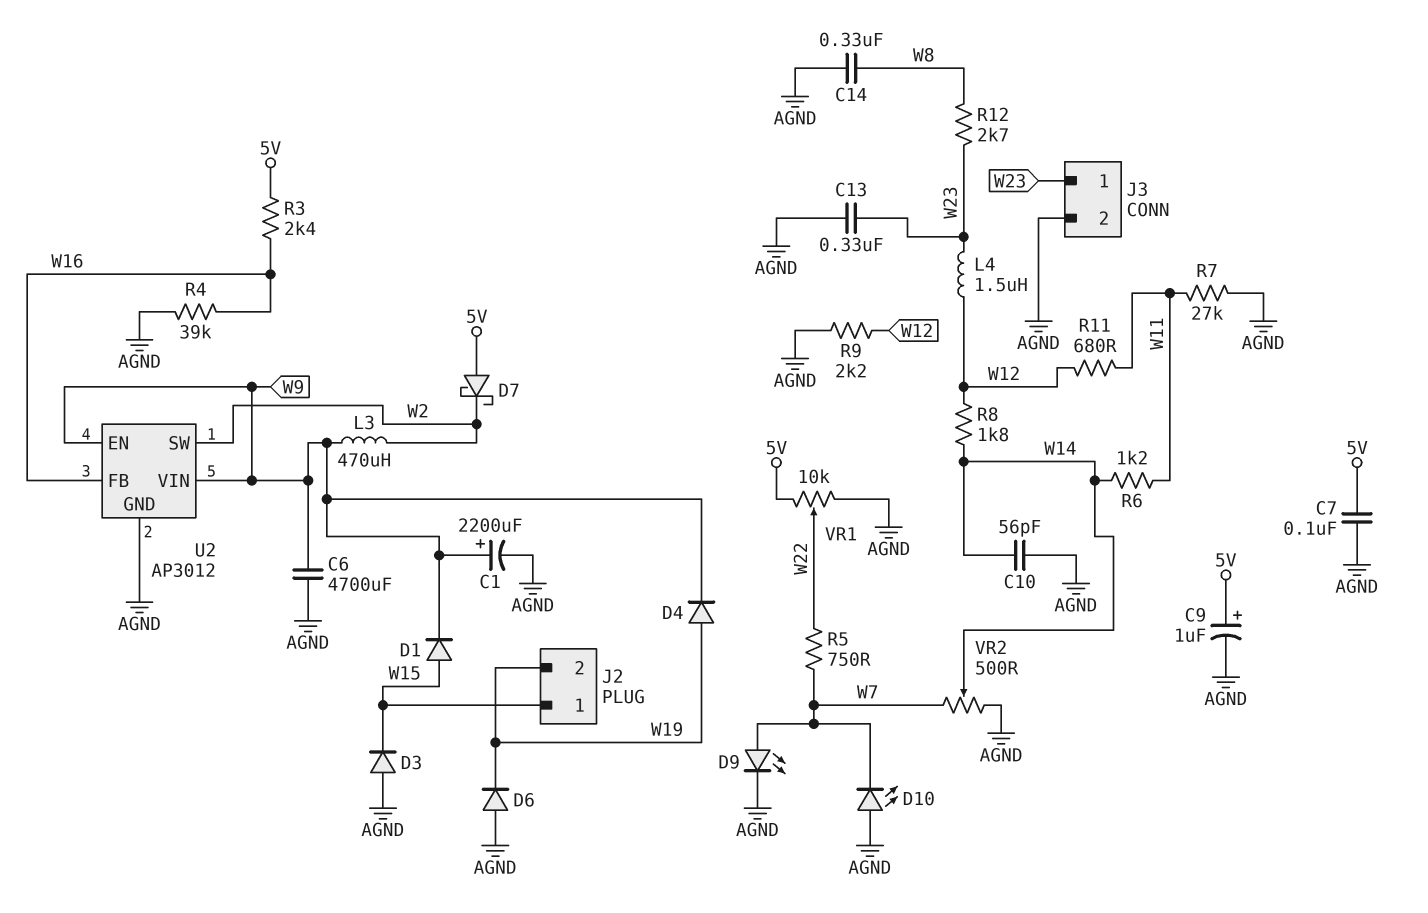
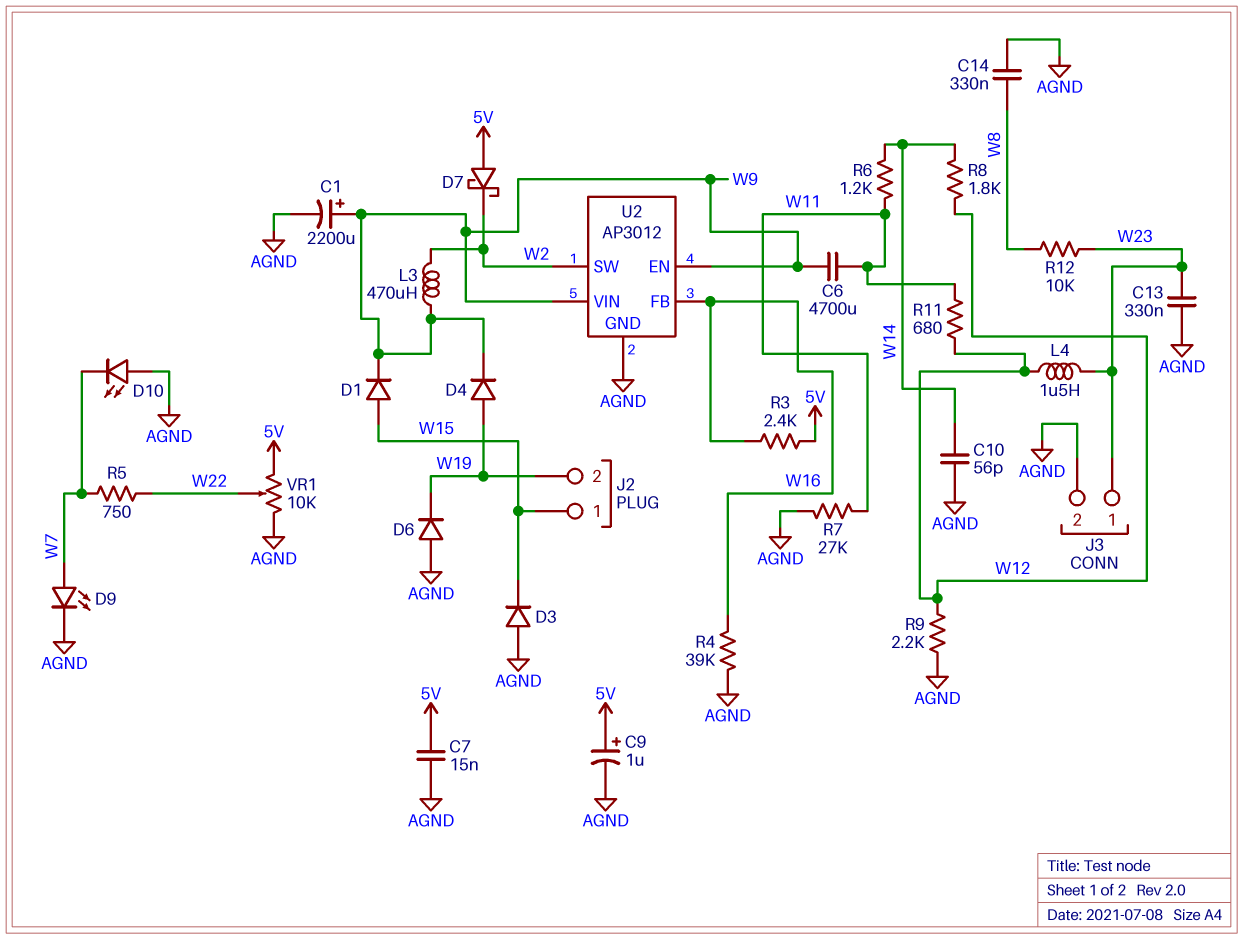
C6: 4700uF (AGND, W9) -> 4700uF (W9, W11)
C7: 100nF (5V, AGND) -> 15nF (5V, AGND)
R12: 2.7k (W8, W23) -> 10k (W8, W23)
VR2: 500 (AGND, W7, wiper W14) -> none

